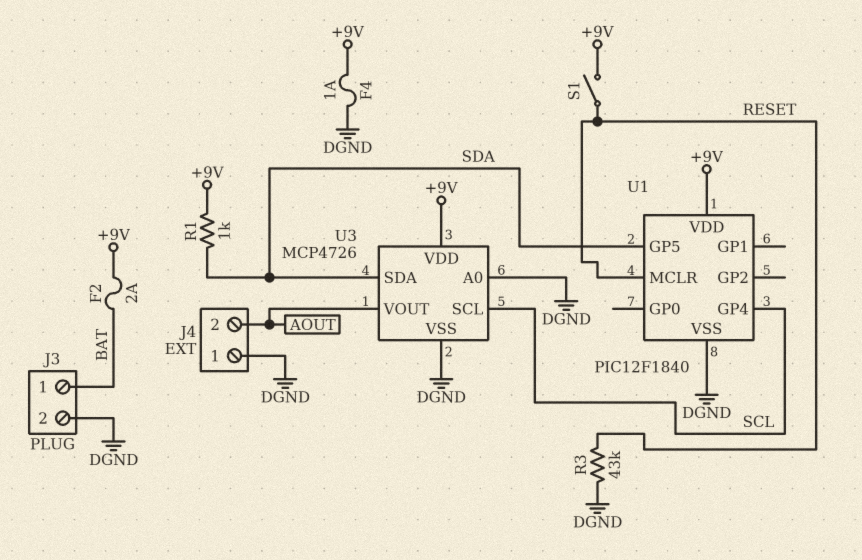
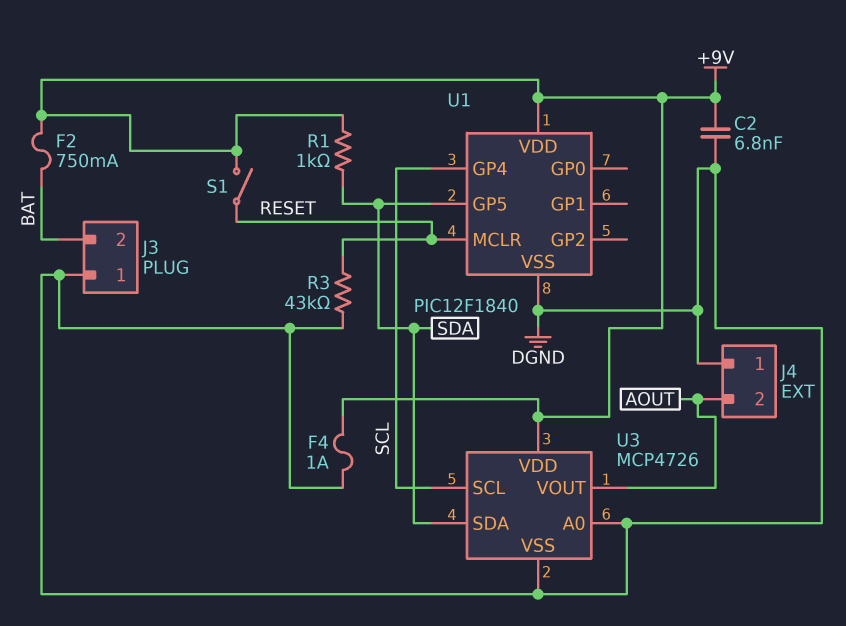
C2: none -> 6.8nF (+9V, DGND)
F2: 2A (+9V, BAT) -> 750mA (+9V, BAT)
J3 pin 1: BAT -> DGND
J3 pin 2: DGND -> BAT

